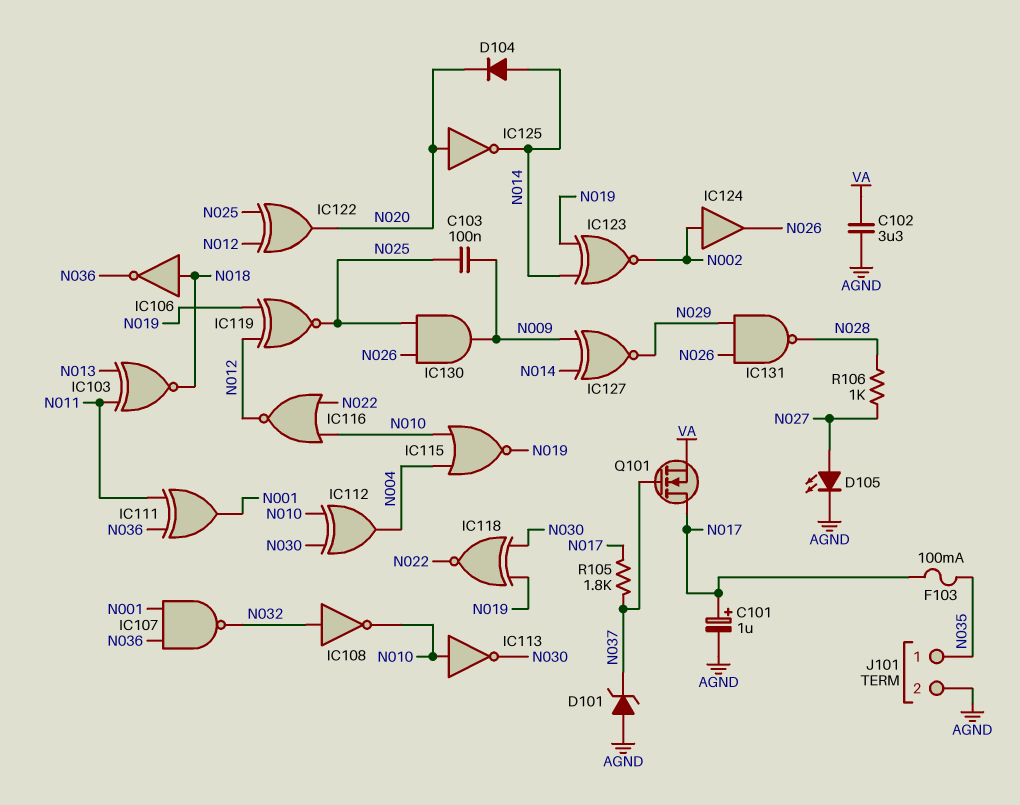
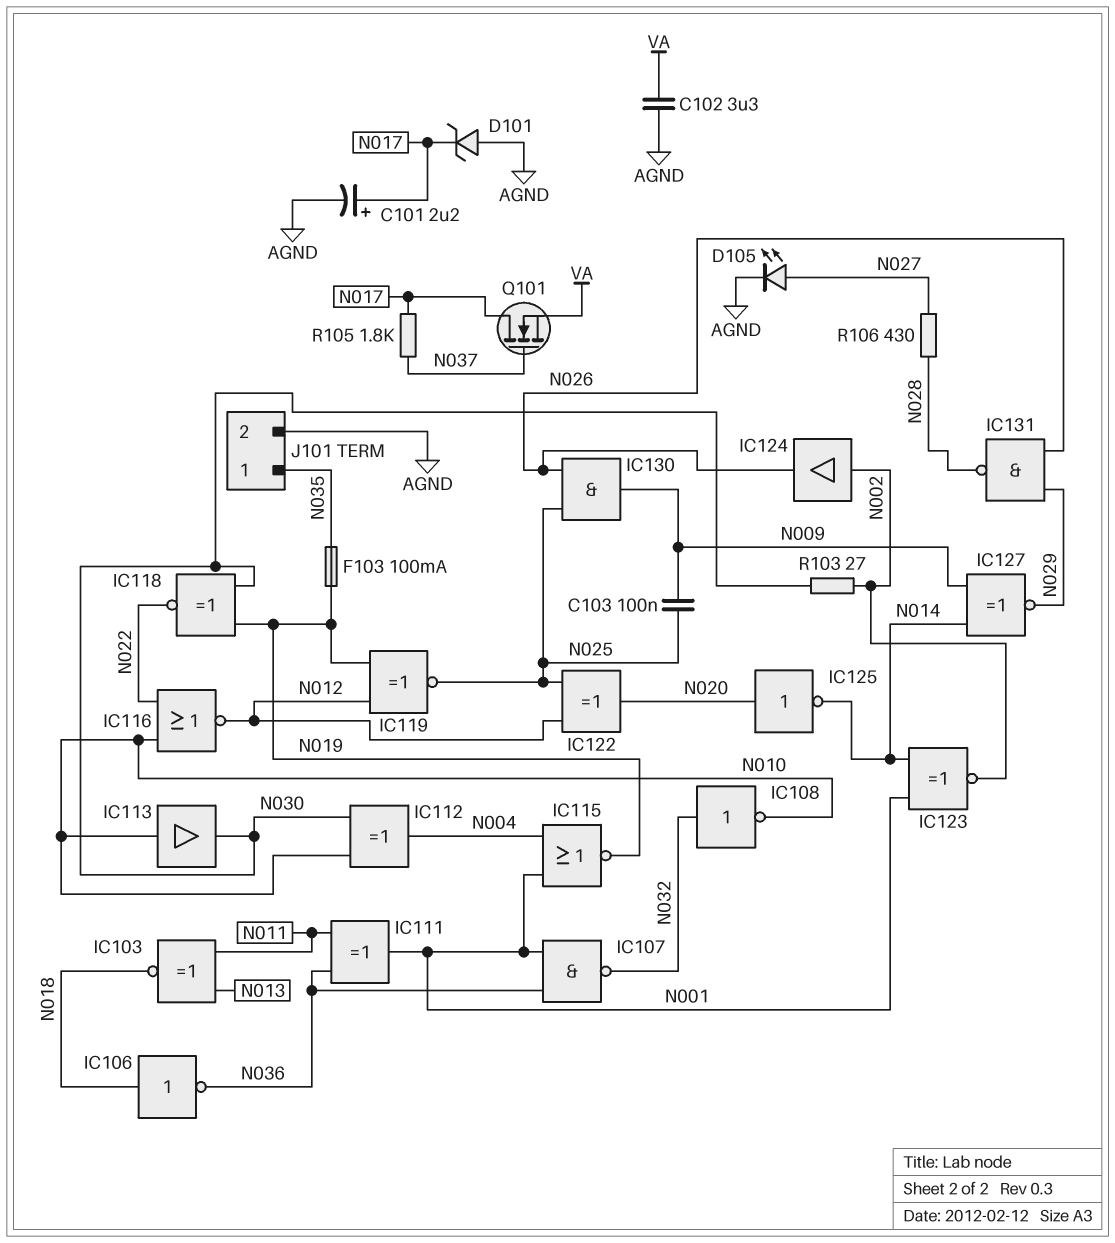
C101: 1uF (plus N017, minus AGND) -> 2.2uF (plus N017, minus AGND)
D101: zener (A AGND, K N037) -> zener (A AGND, K N017)
D104: diode (A N014, K N020) -> none
F103: 100mA (N017, N035) -> 100mA (N019, N035)
IC113: NOT (in N010, out N030) -> buffer (in N010, out N030)
IC115: NOR (in N004, in N010, out N019) -> NOR (in N001, in N004, out N019)
IC123: XNOR (in N014, in N019, out N002) -> XNOR (in N001, in N014, out N002)
R103: none -> 27 (N002, N030)
R106: 1k (N027, N028) -> 430 (N027, N028)

